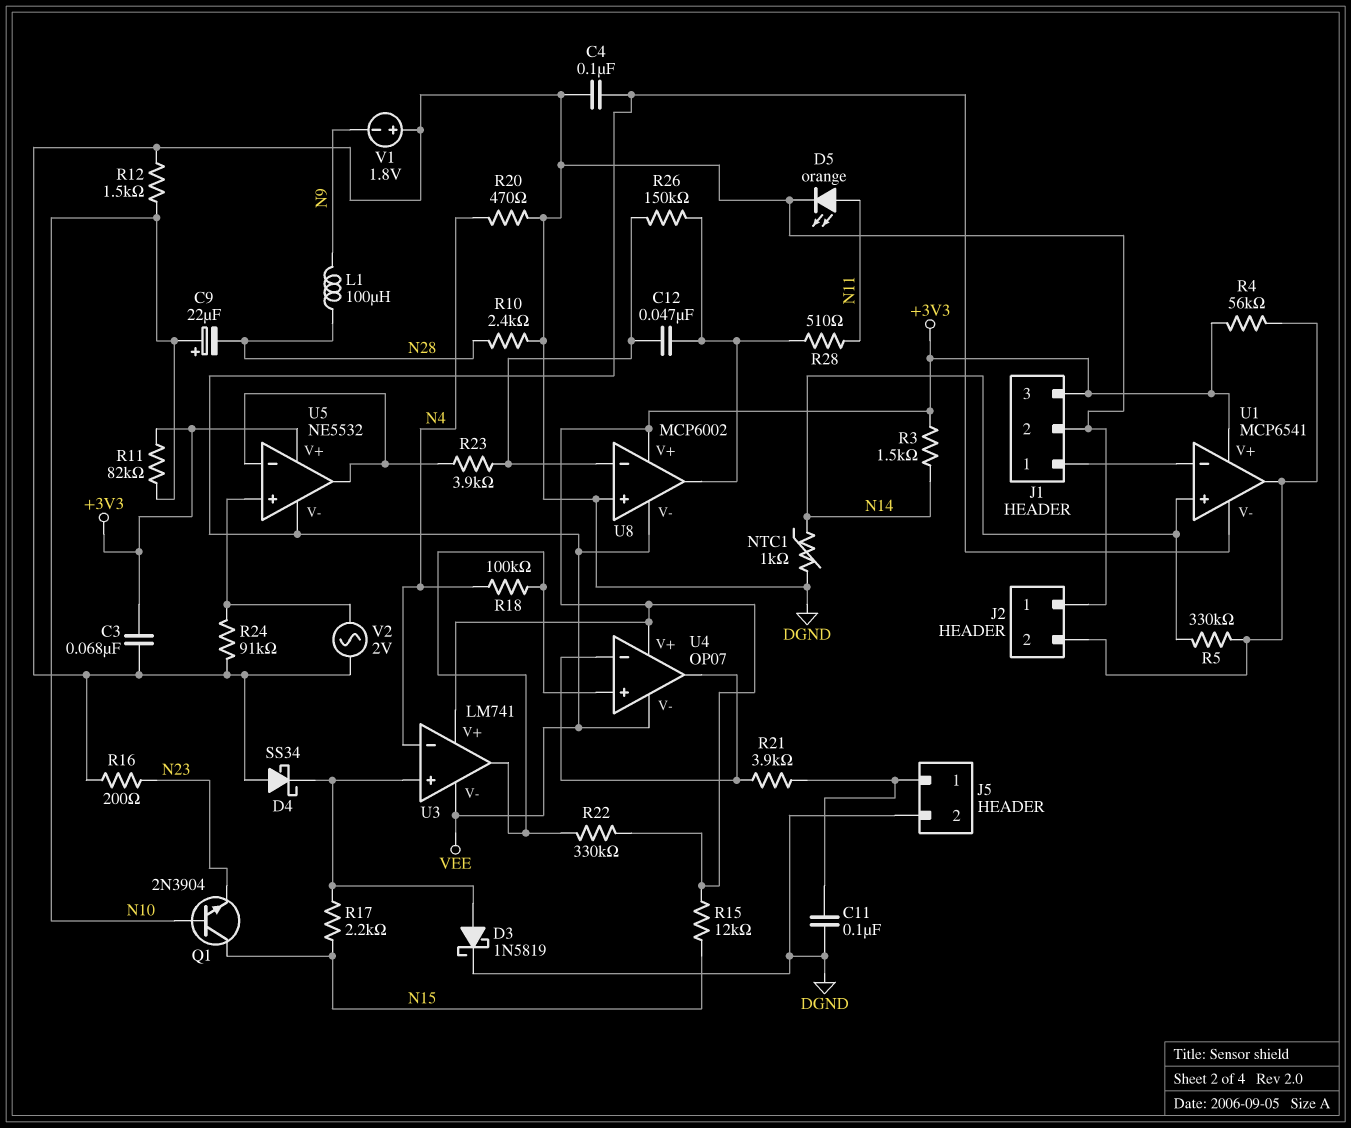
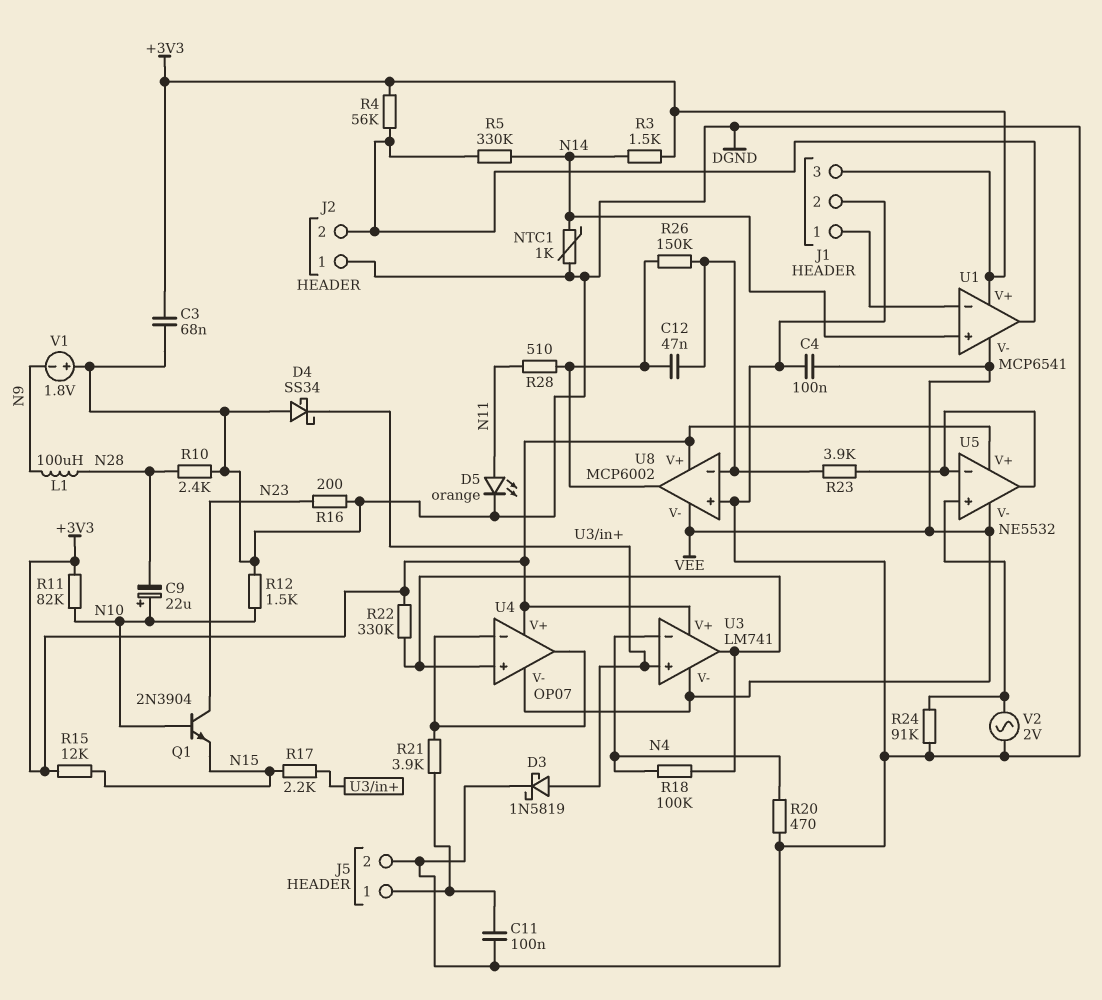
Q1: NPN 2N3904 (B N10, C N15, E N23) -> NPN 2N3904 (B N10, C N23, E N15)

